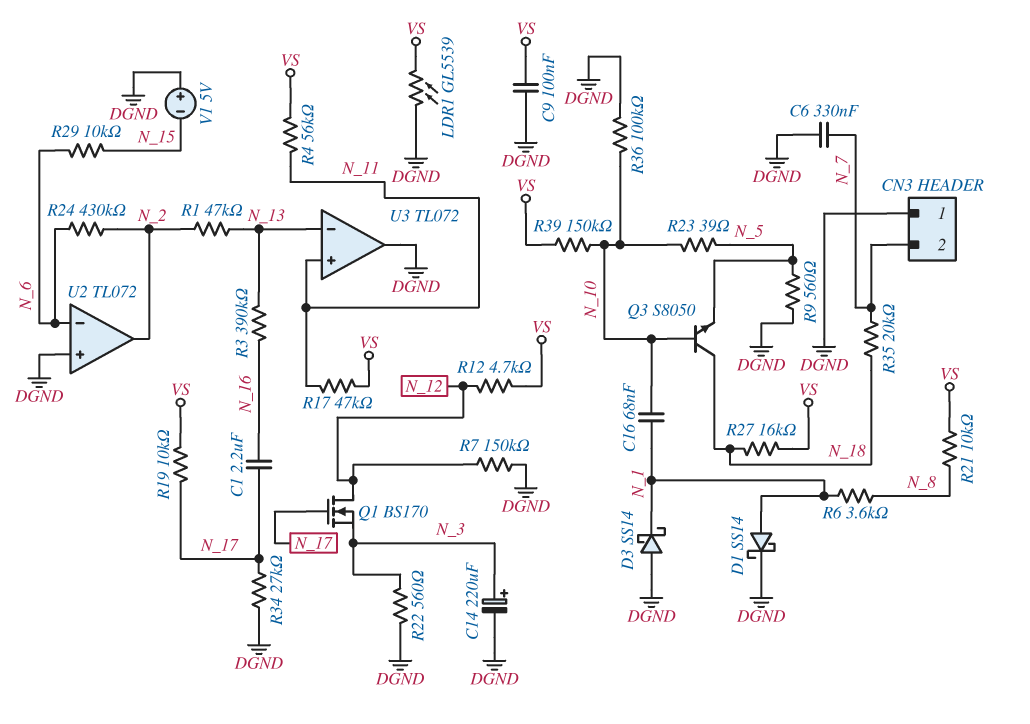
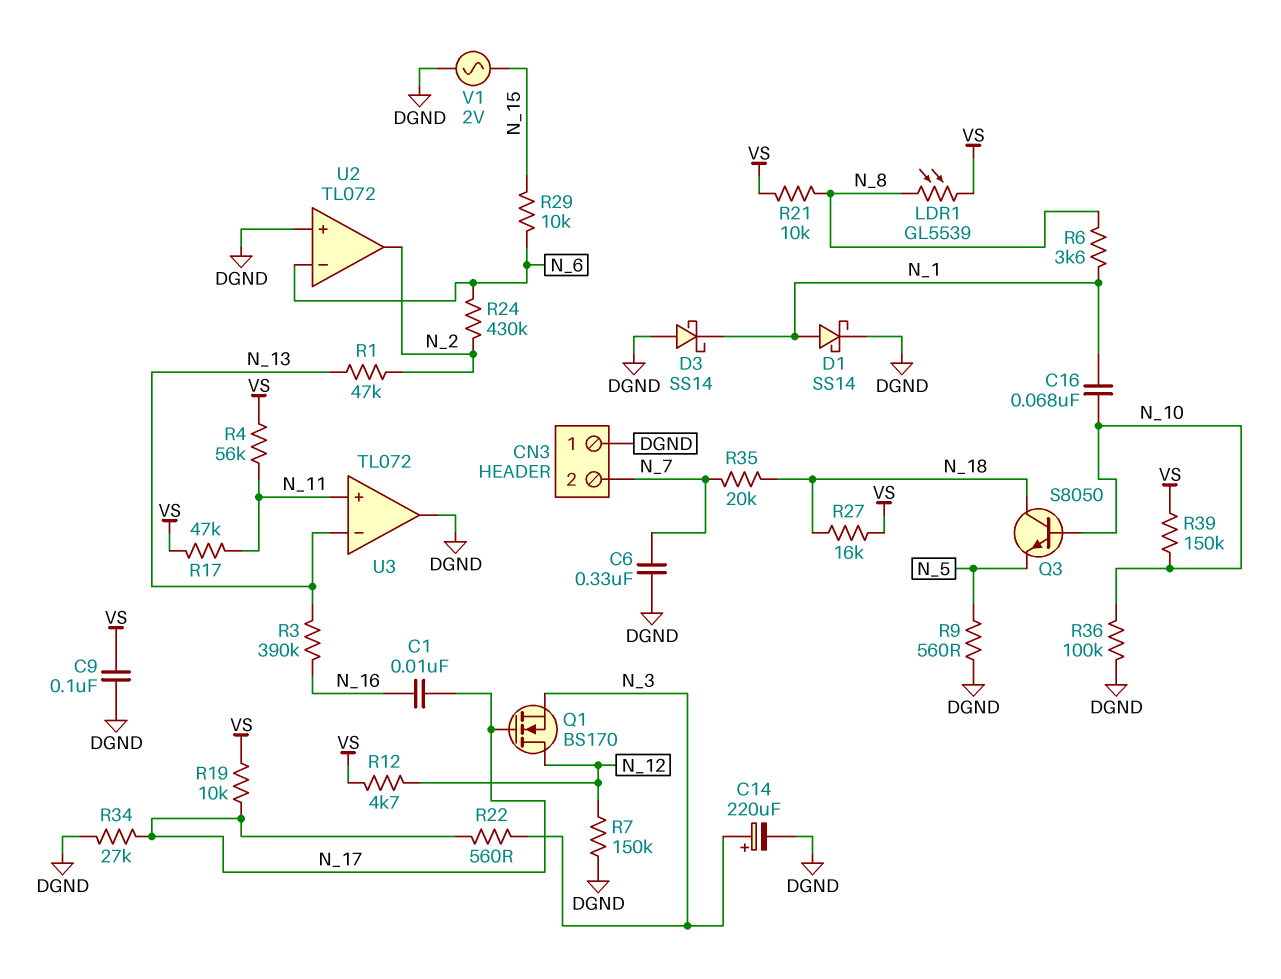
C1: 2.2uF (N_16, N_17) -> 10nF (N_16, N_17)
LDR1: GL5539 (DGND, VS) -> GL5539 (N_8, VS)
R22: 560 (DGND, N_3) -> 560 (N_3, N_17)
R23: 39 (N_5, N_10) -> none
V1: 5V (plus DGND, minus N_15) -> AC 2V (DGND, N_15)

